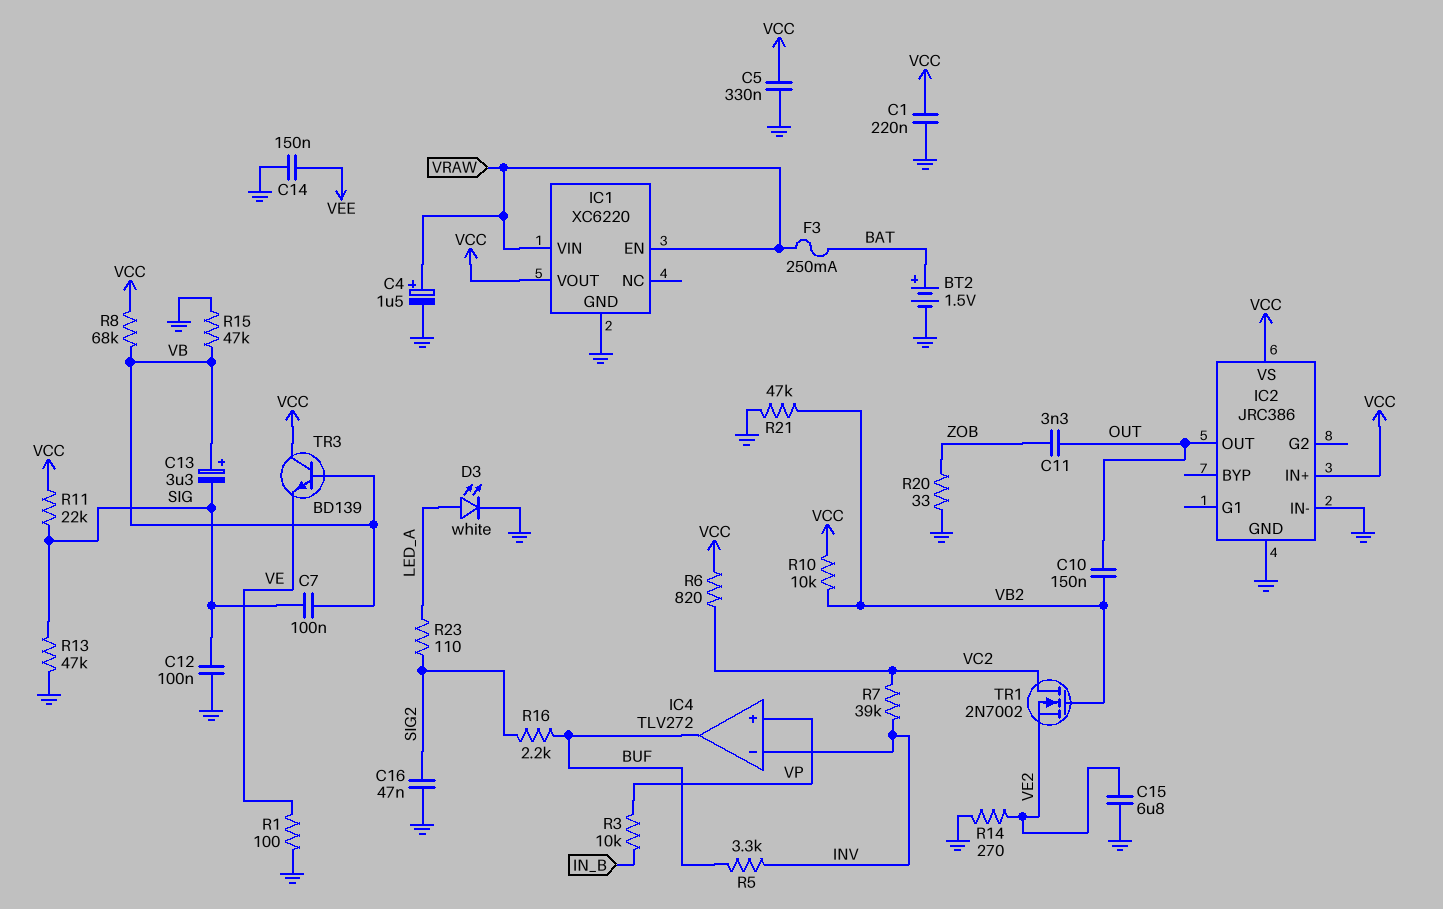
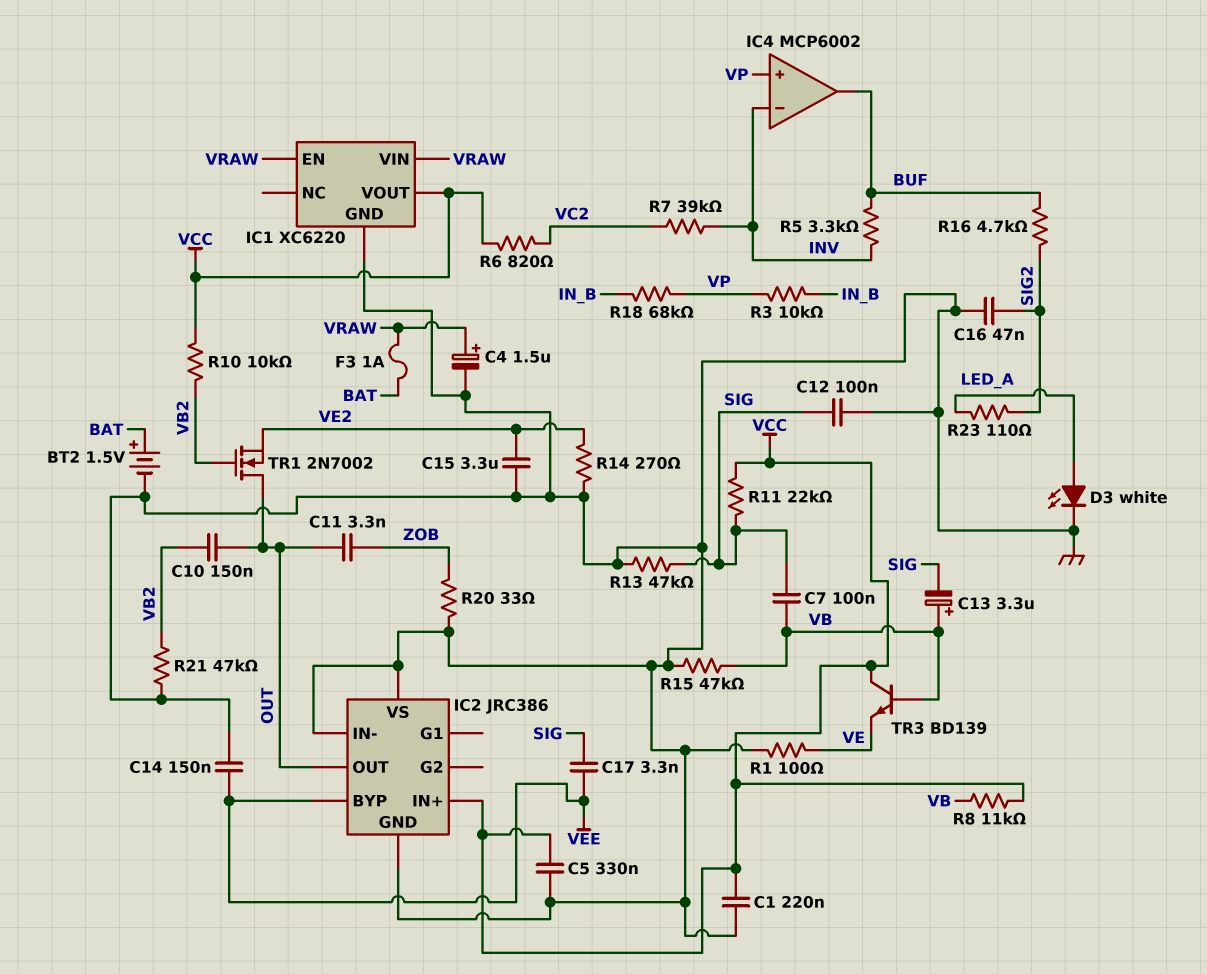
C15: 6.8uF (GND, VE2) -> 3.3uF (GND, VE2)
C17: none -> 3.3nF (SIG, VEE)
F3: 250mA (BAT, VRAW) -> 1A (BAT, VRAW)
IC2 pin BYP: none -> VEE
IC2 pin VS: VCC -> GND
IC4: TLV272 -> MCP6002
R8: 68k (VB, VCC) -> 11k (VB, VCC)
R16: 2.2k (BUF, SIG2) -> 4.7k (BUF, SIG2)
R18: none -> 68k (IN_B, VP)
TR1: NMOS 2N7002 (G VB2, D VC2, S VE2) -> NMOS 2N7002 (G VB2, D OUT, S VE2)

